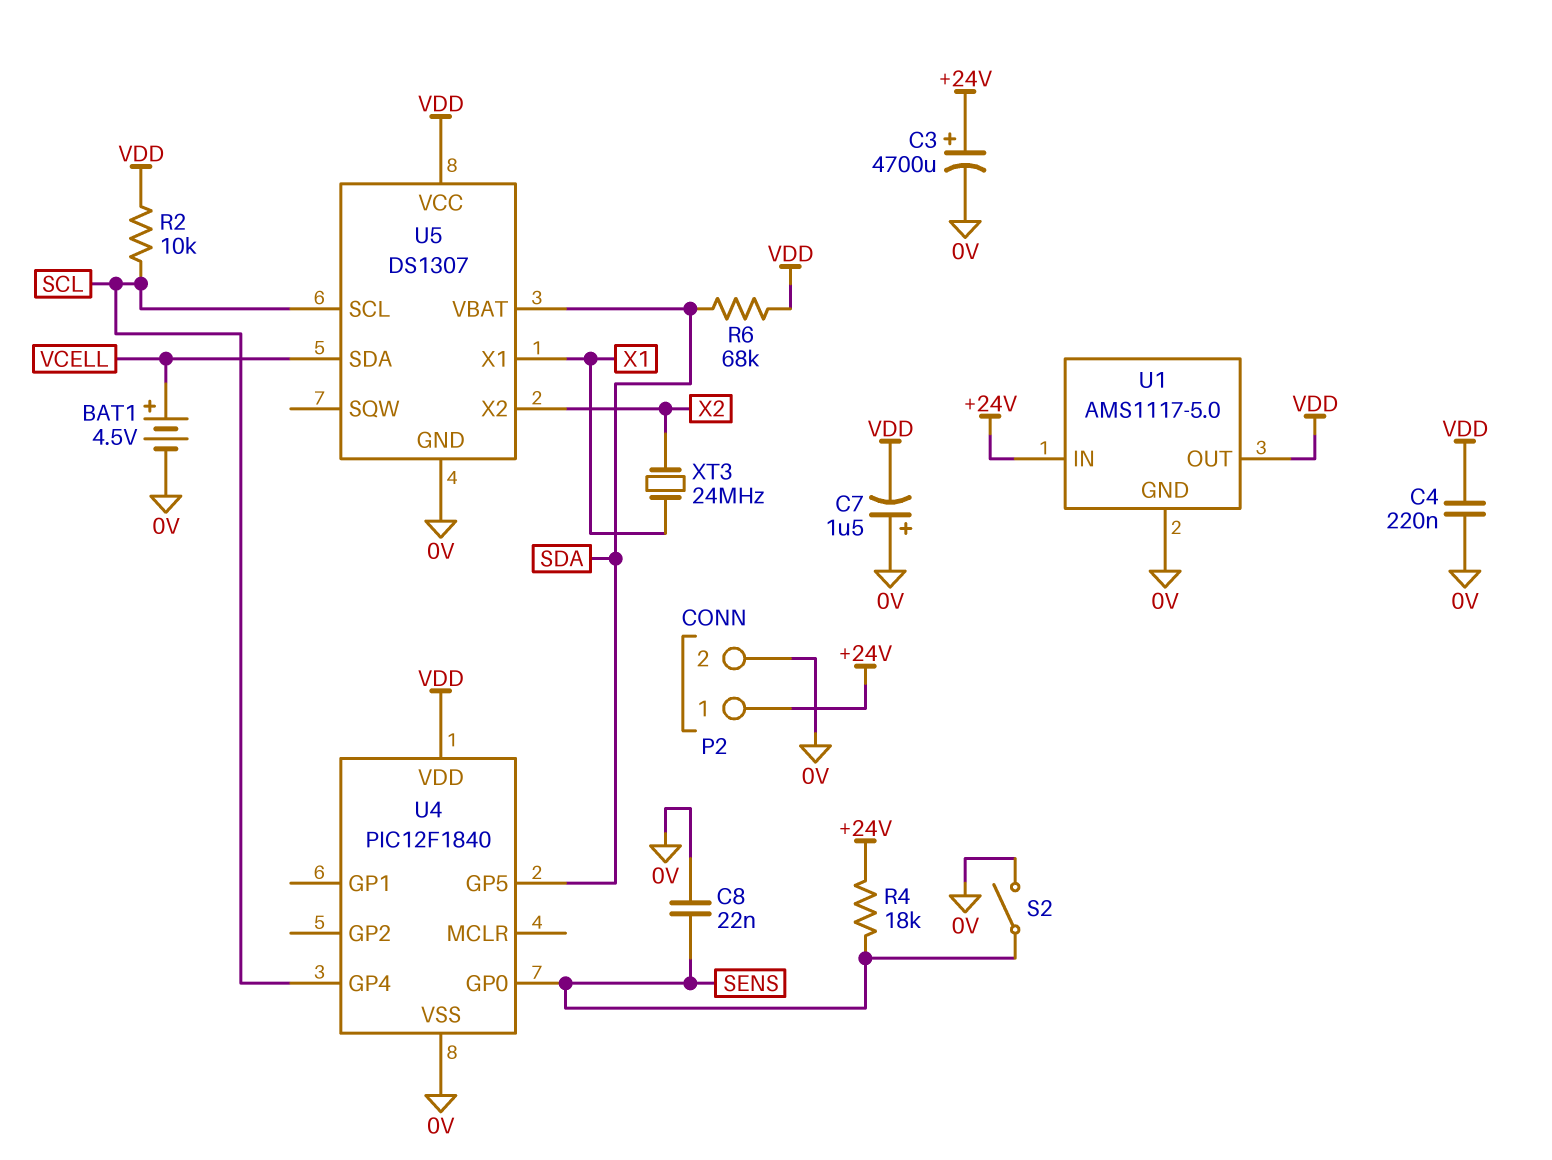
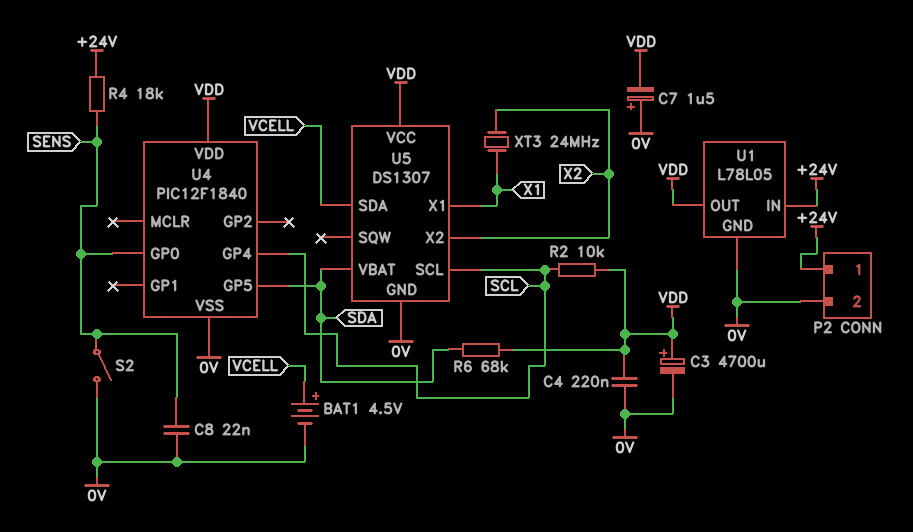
C3: 4700uF (plus +24V, minus 0V) -> 4700uF (plus VDD, minus 0V)
U1: AMS1117-5.0 -> L78L05

